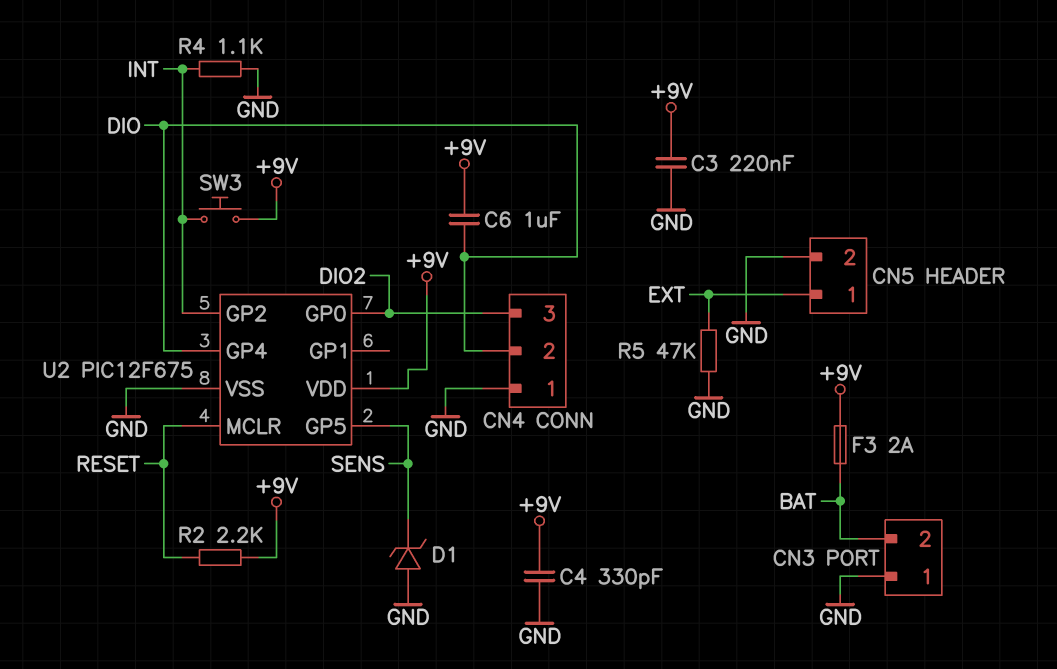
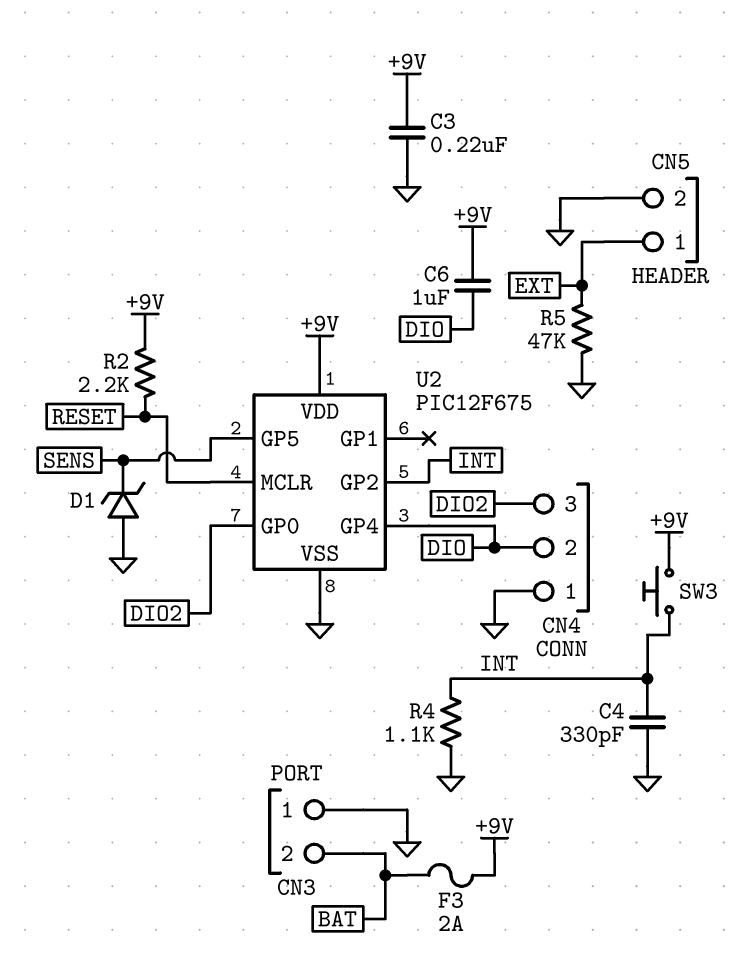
C4: 330pF (+9V, GND) -> 330pF (GND, INT)

